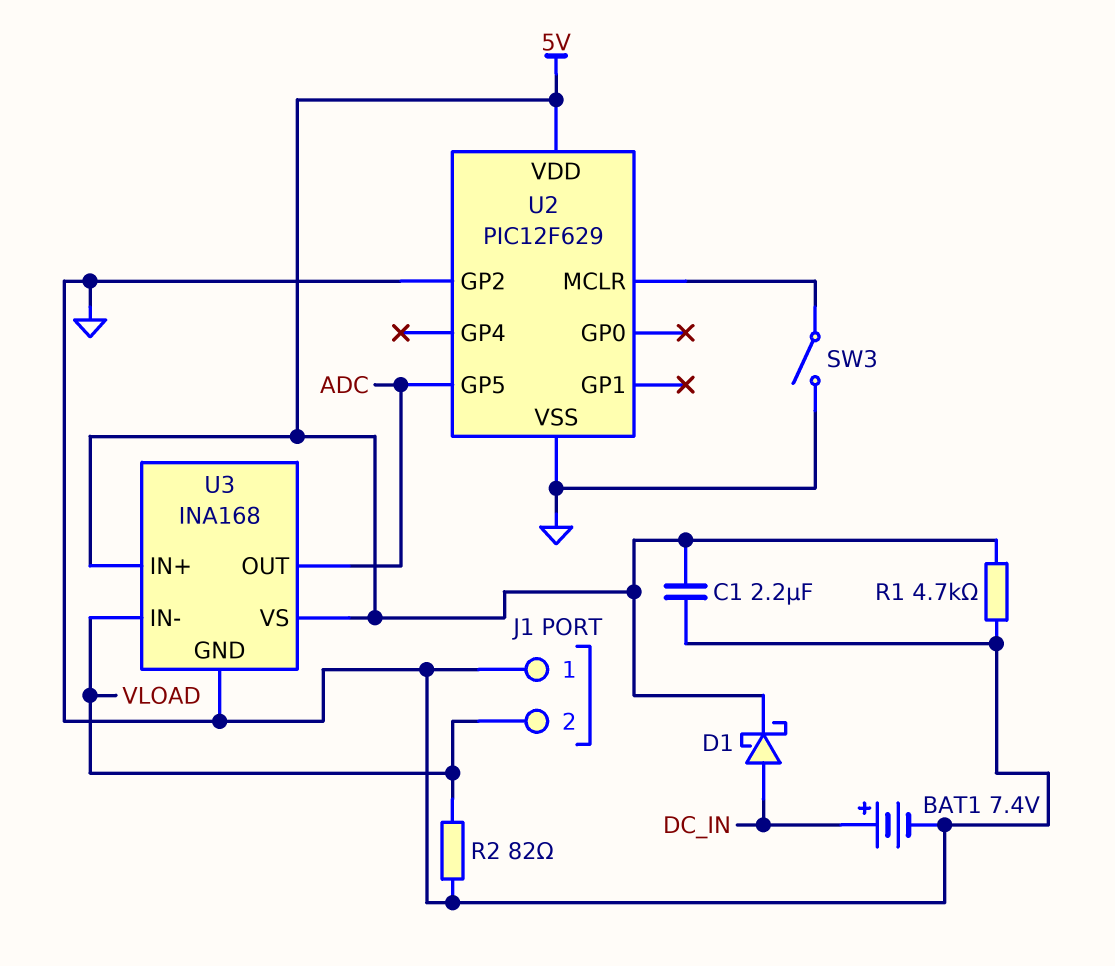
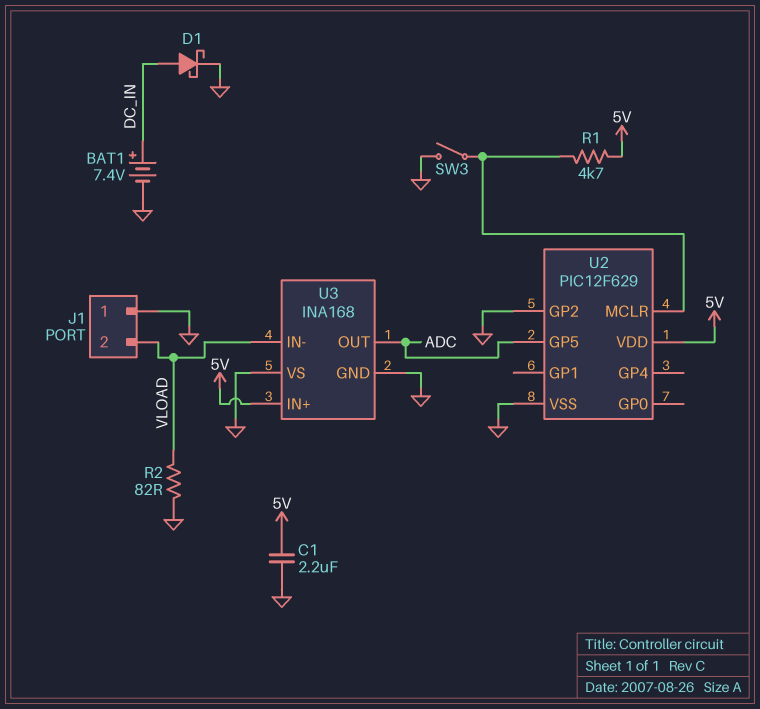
D1: schottky (A DC_IN, K 5V) -> schottky (A DC_IN, K GND)
R1: 4.7k (5V, GND) -> 4.7k (5V, U2/MCLR)
U3 pin VS: 5V -> GND

